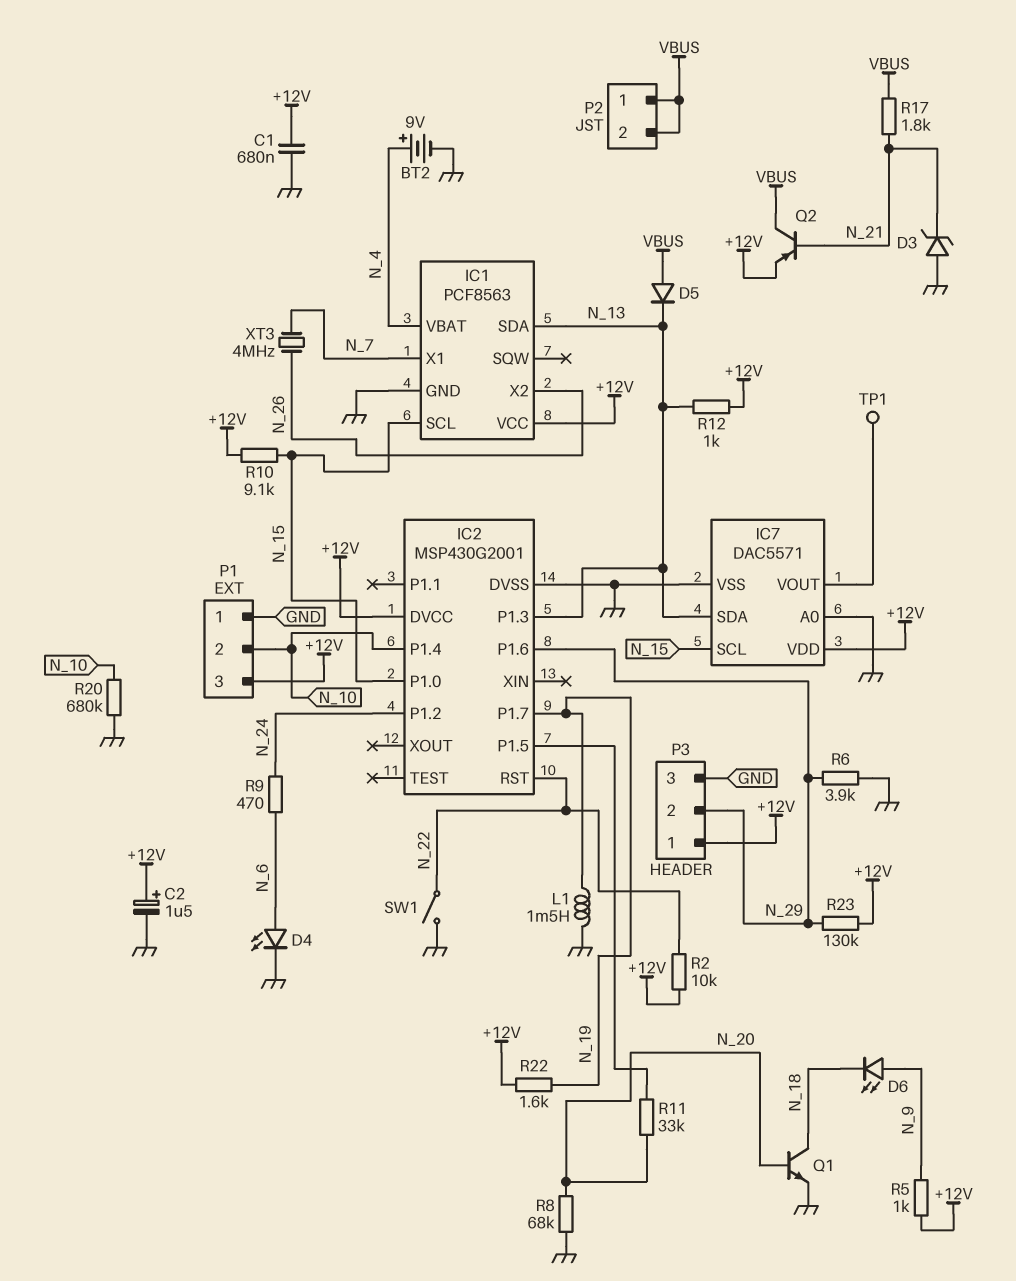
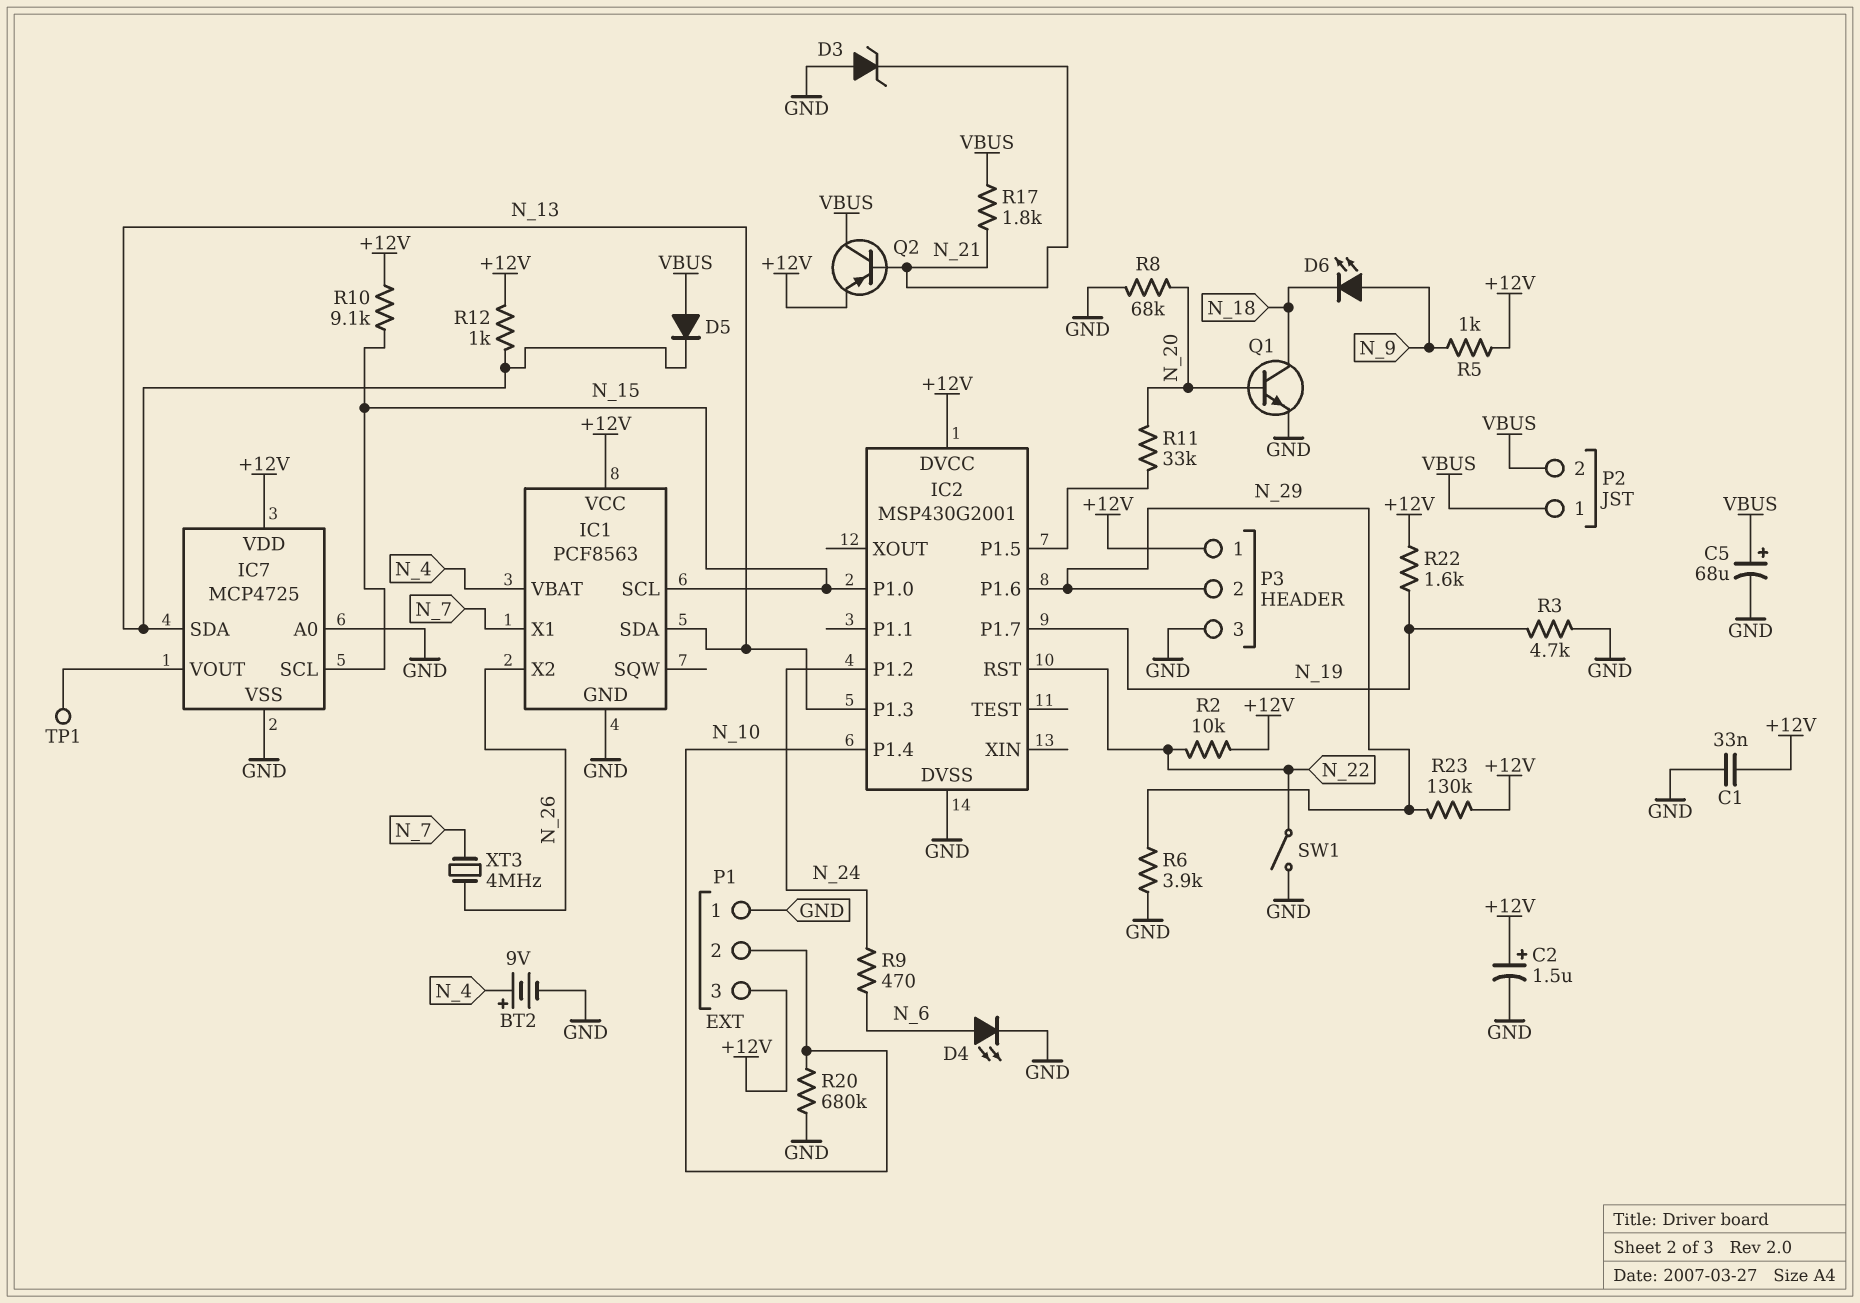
C1: 680nF (+12V, GND) -> 33nF (+12V, GND)
C5: none -> 68uF (plus VBUS, minus GND)
IC7: DAC5571 -> MCP4725
L1: 1.5mH (GND, N_19) -> none
R3: none -> 4.7k (GND, N_19)

